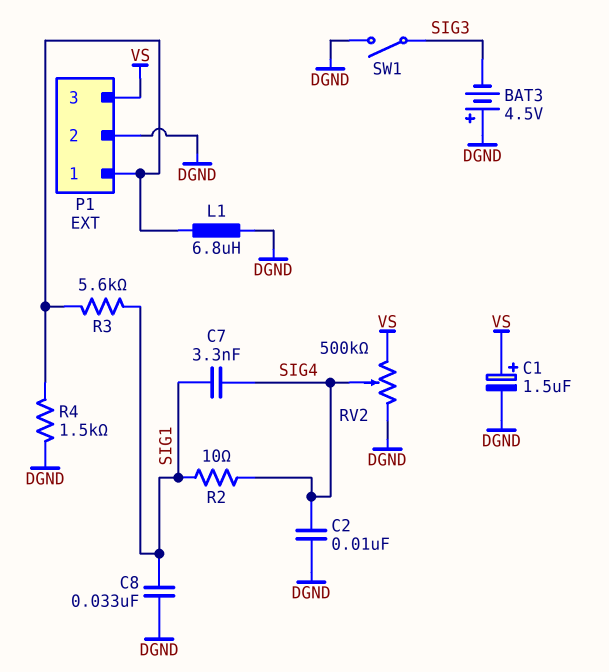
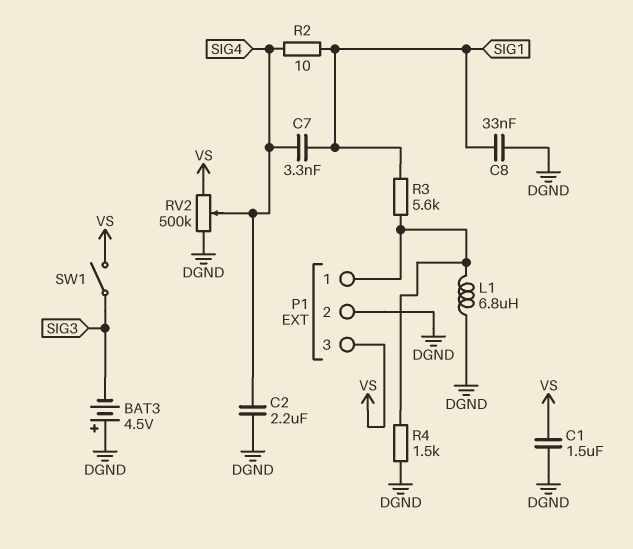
C1: 1.5uF (plus VS, minus DGND) -> 1.5uF (DGND, VS)
C2: 10nF (DGND, SIG4) -> 2.2uF (DGND, SIG4)
SW1: switch (DGND, SIG3) -> switch (SIG3, VS)

